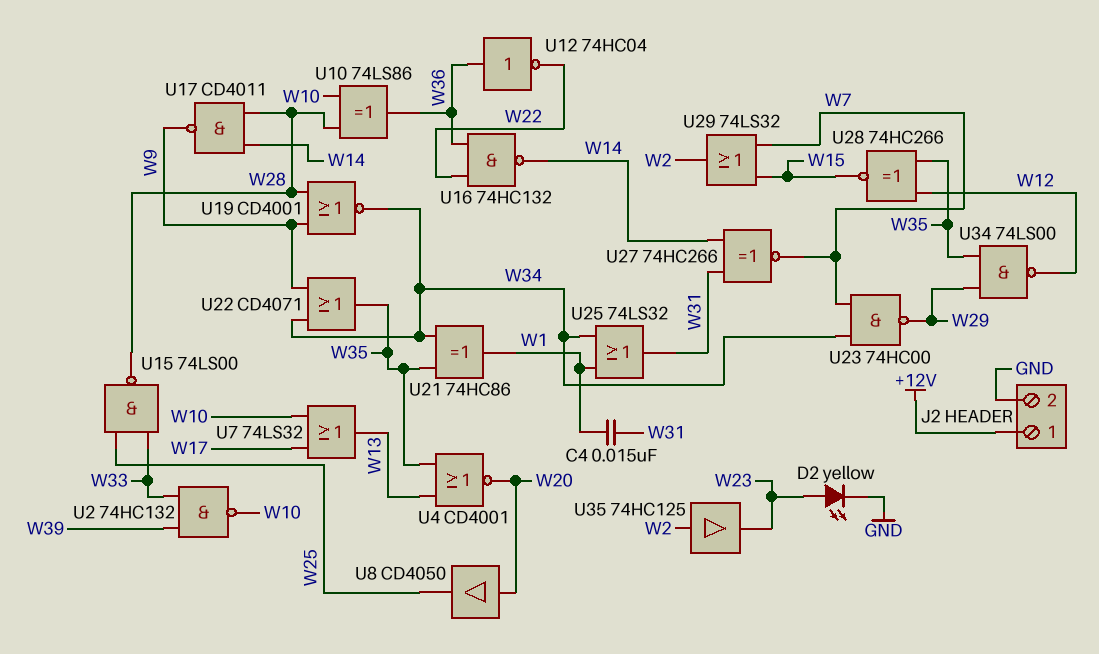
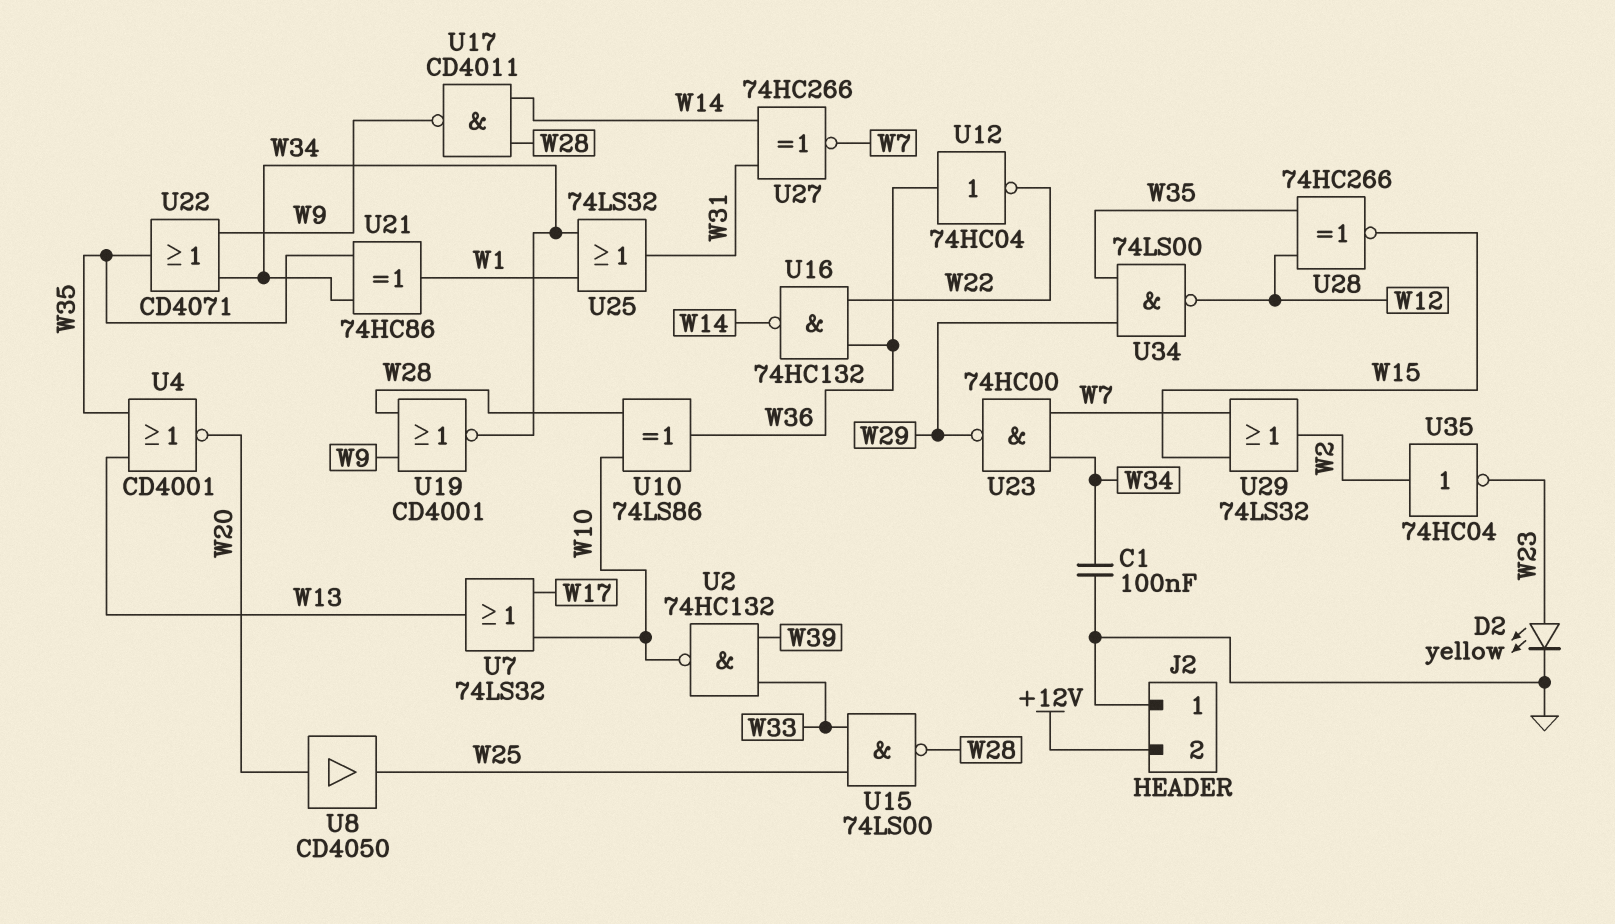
C1: none -> 100nF (GND, W34)
C4: 15nF (W1, W31) -> none
J2 pin 1: +12V -> GND
J2 pin 2: GND -> +12V
U35: buffer 74HC125 (in W2, out W23) -> NOT 74HC04 (in W2, out W23)

